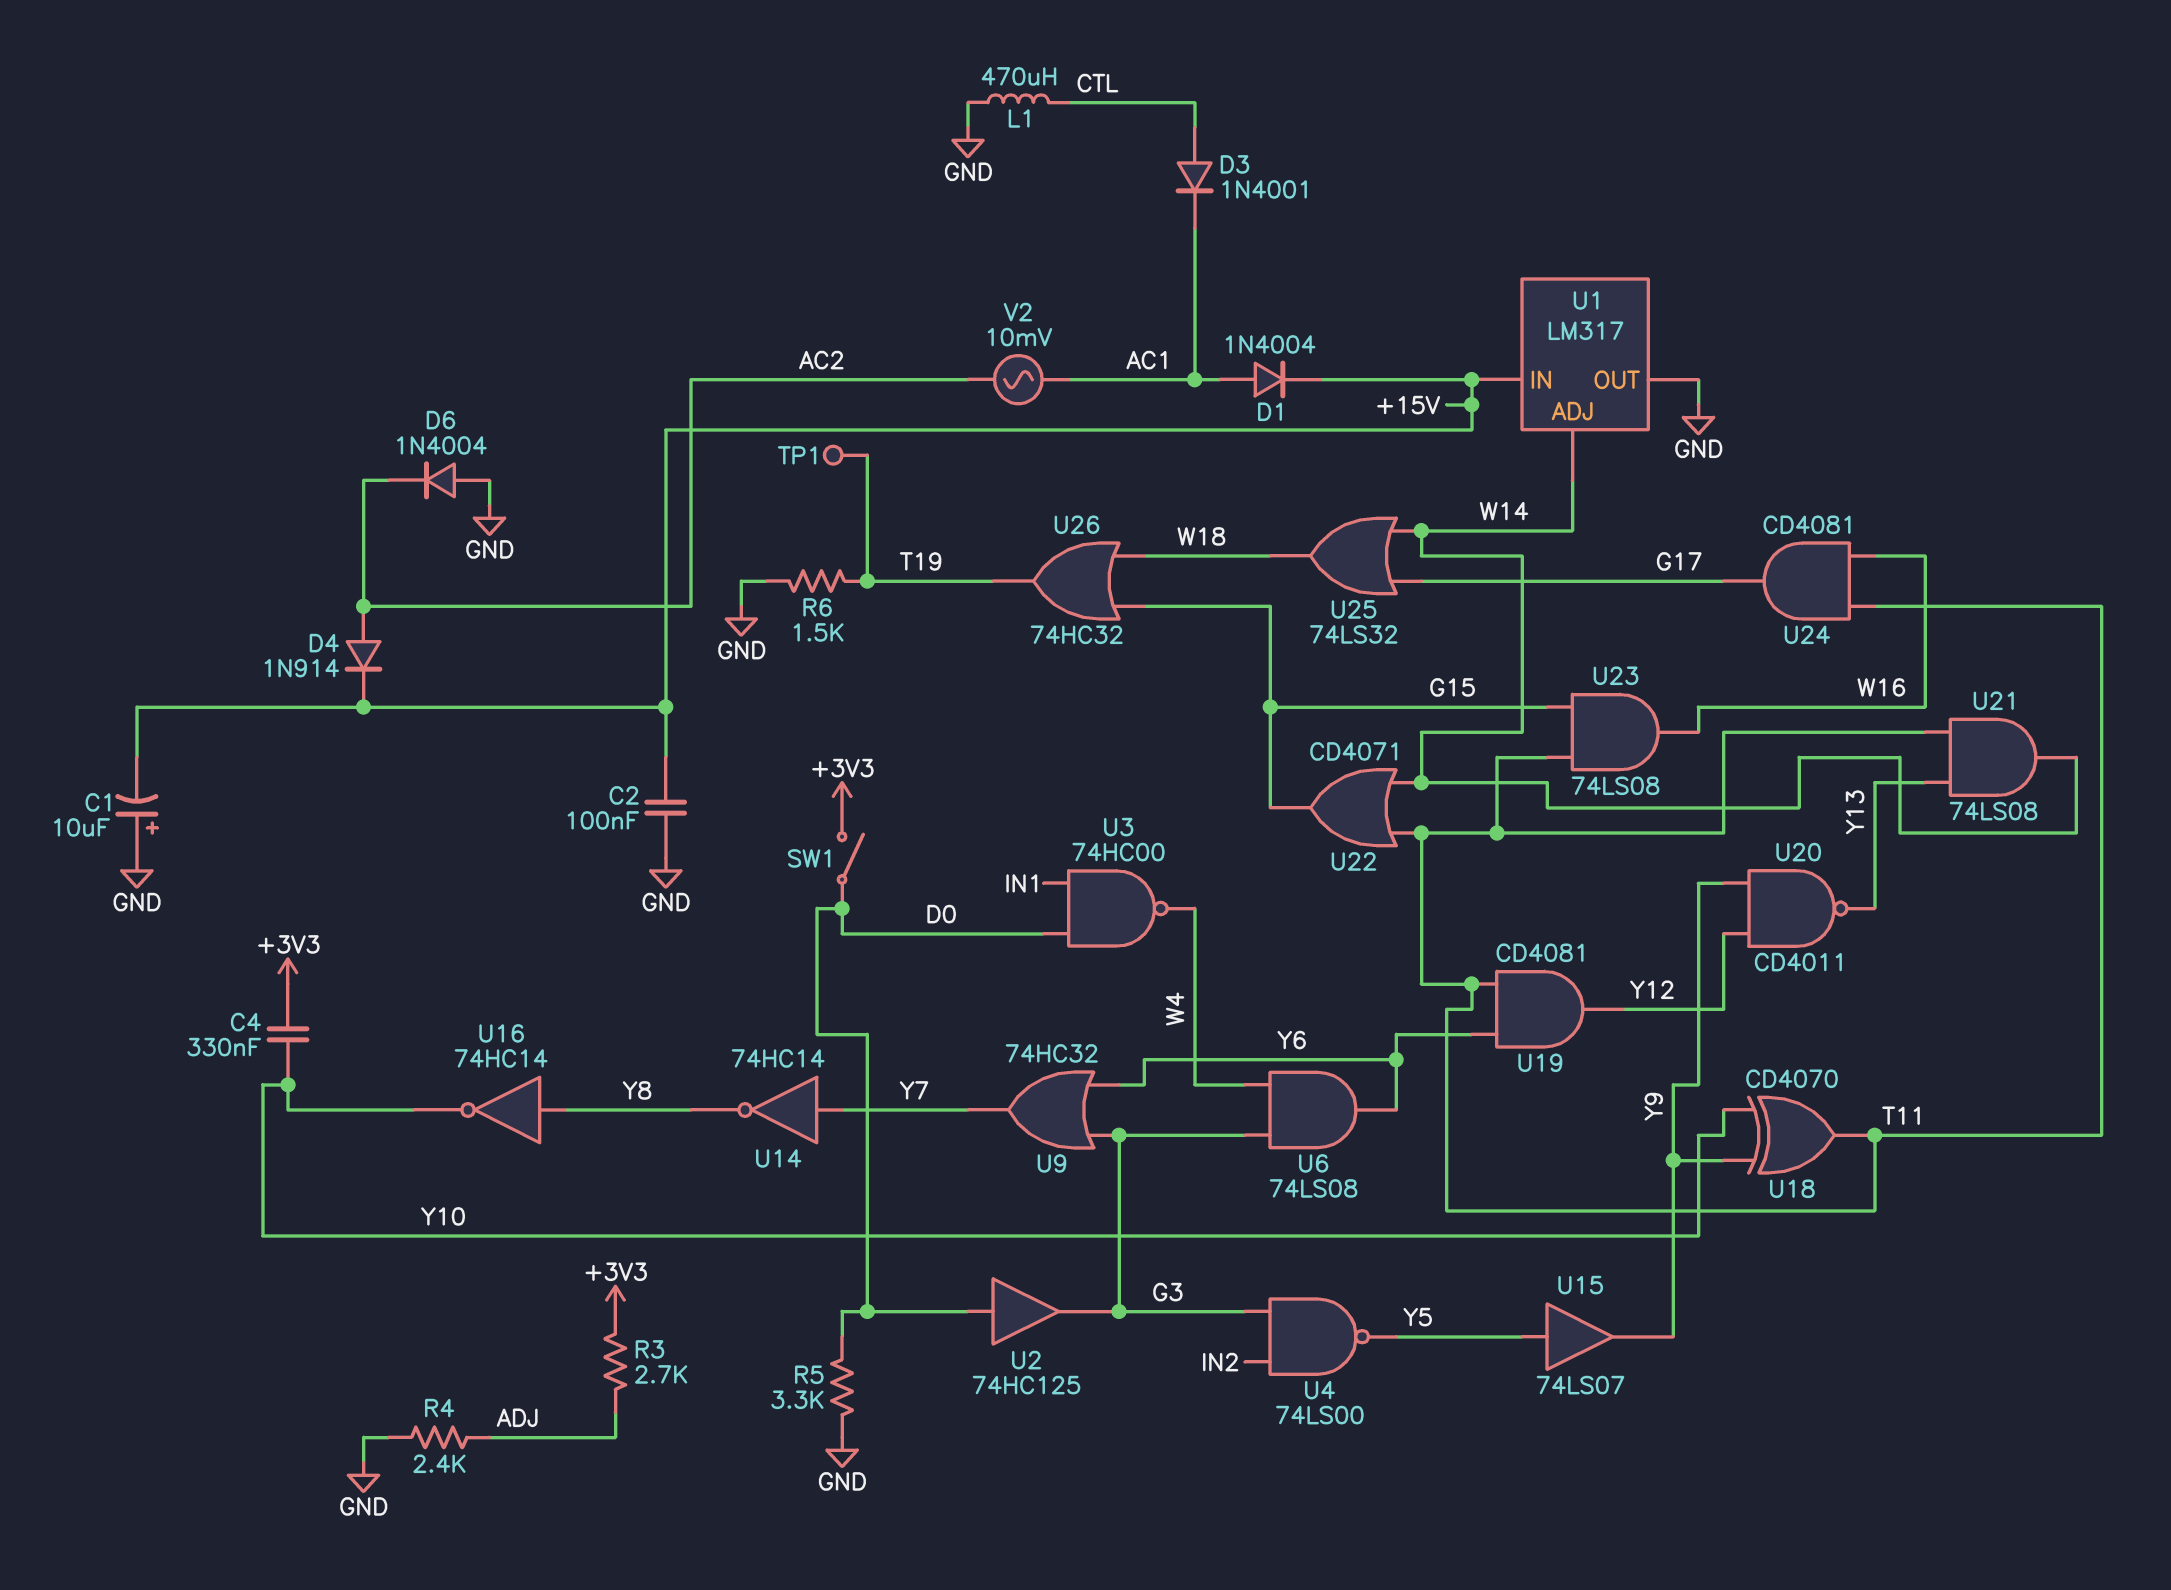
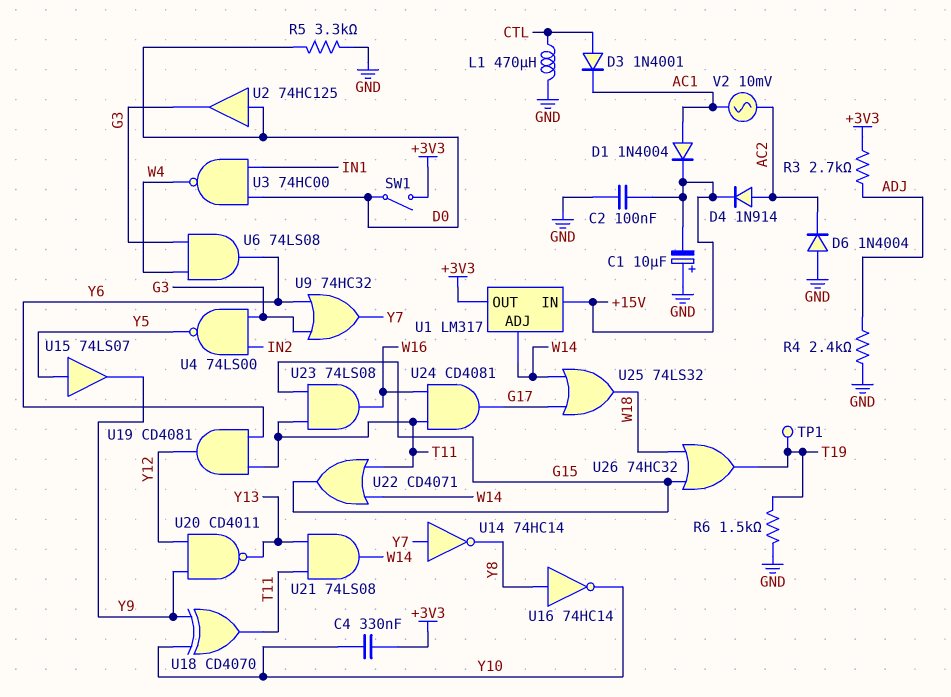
U1 pin OUT: GND -> +3V3

